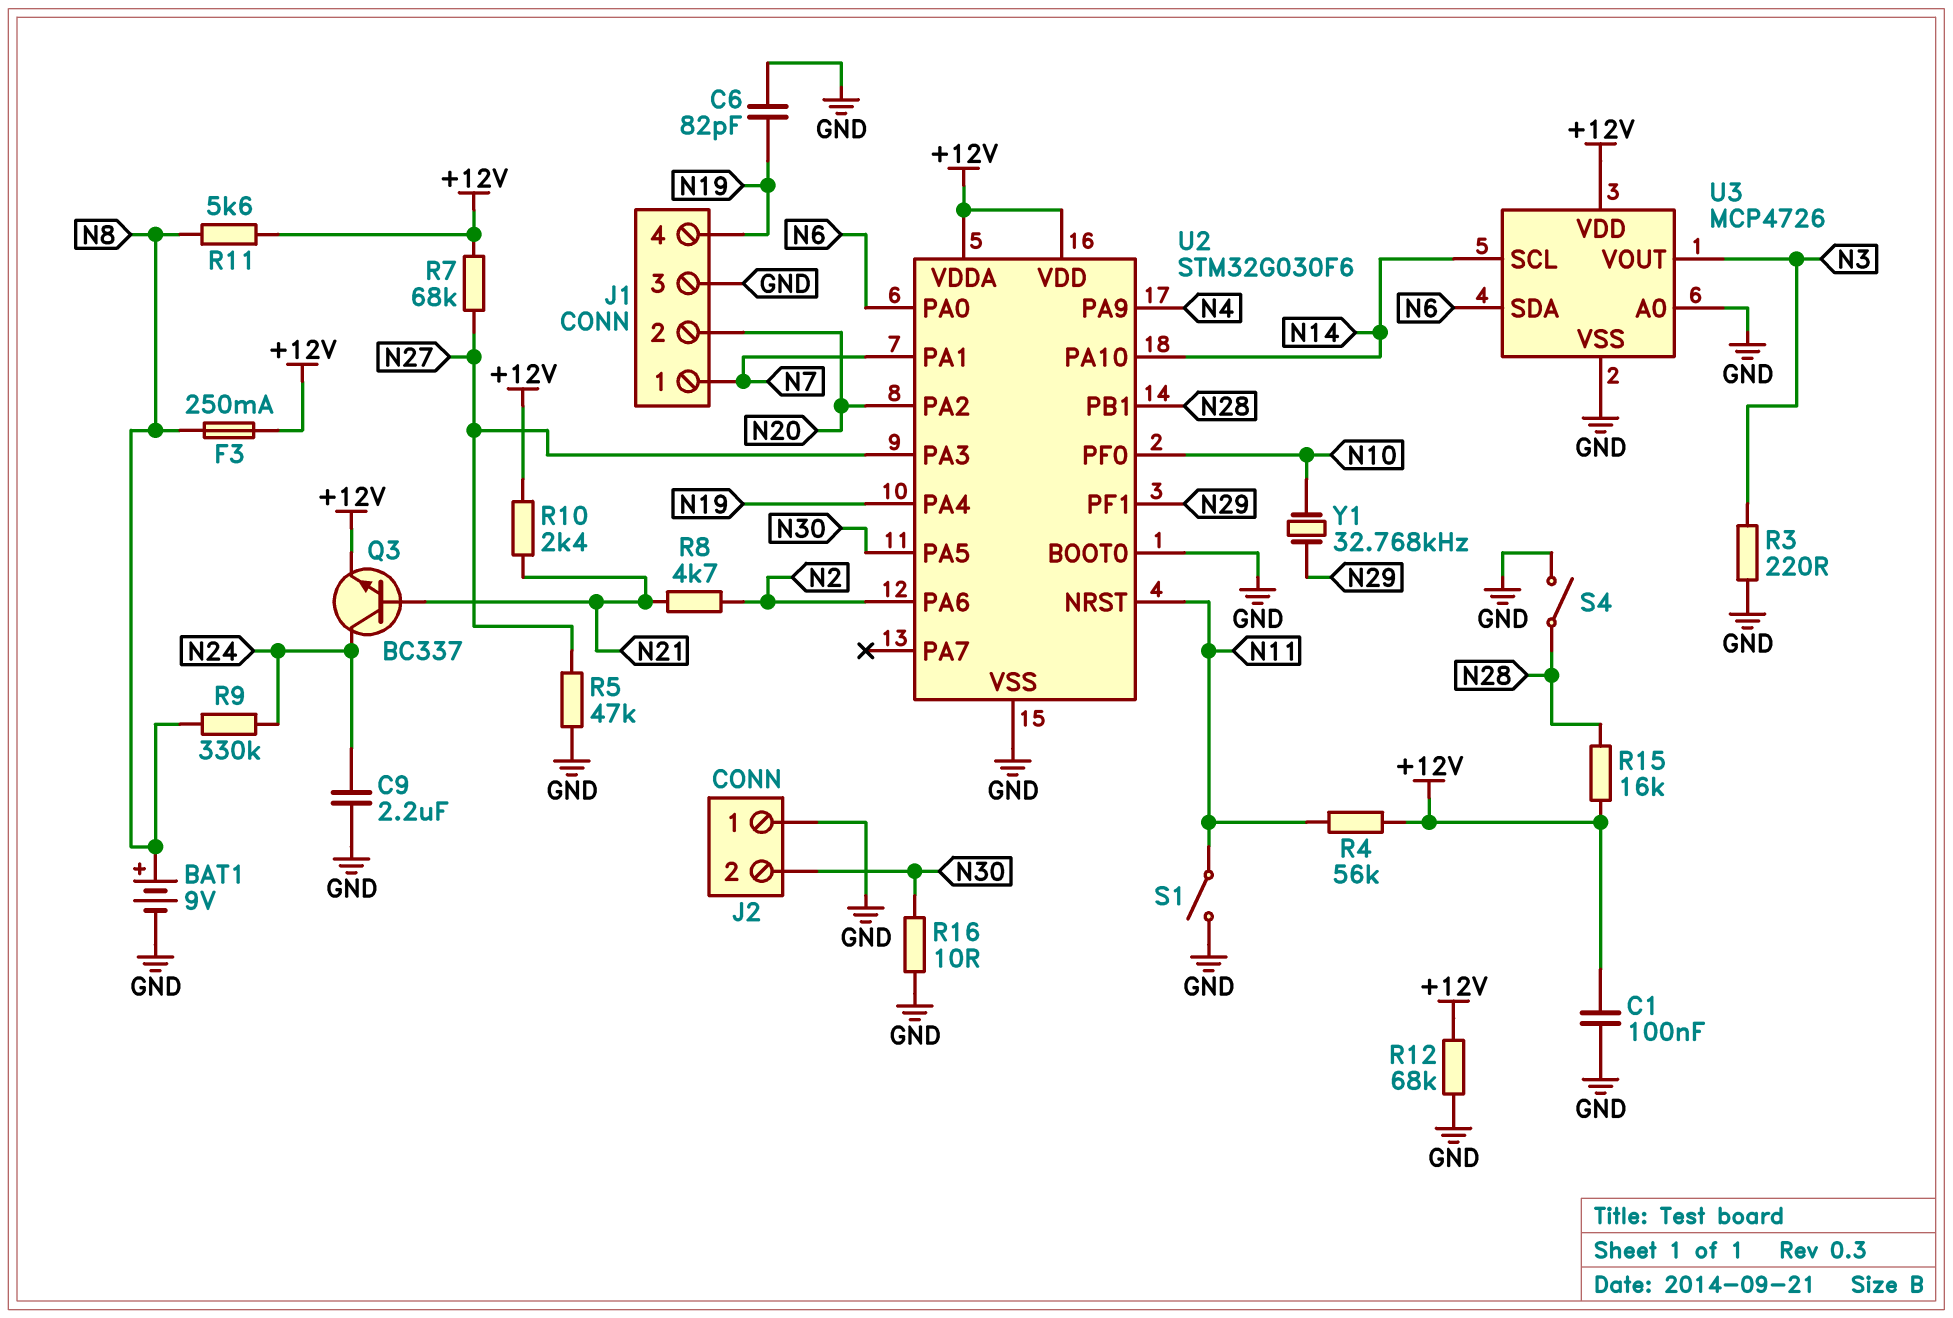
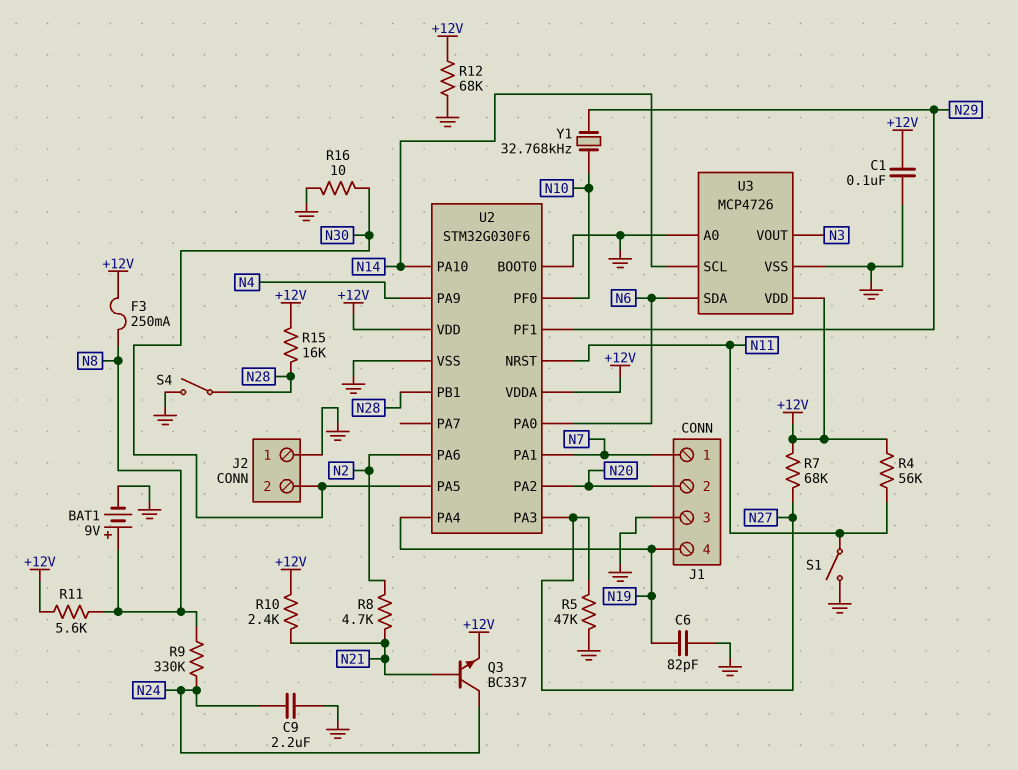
R3: 220 (GND, N3) -> none

